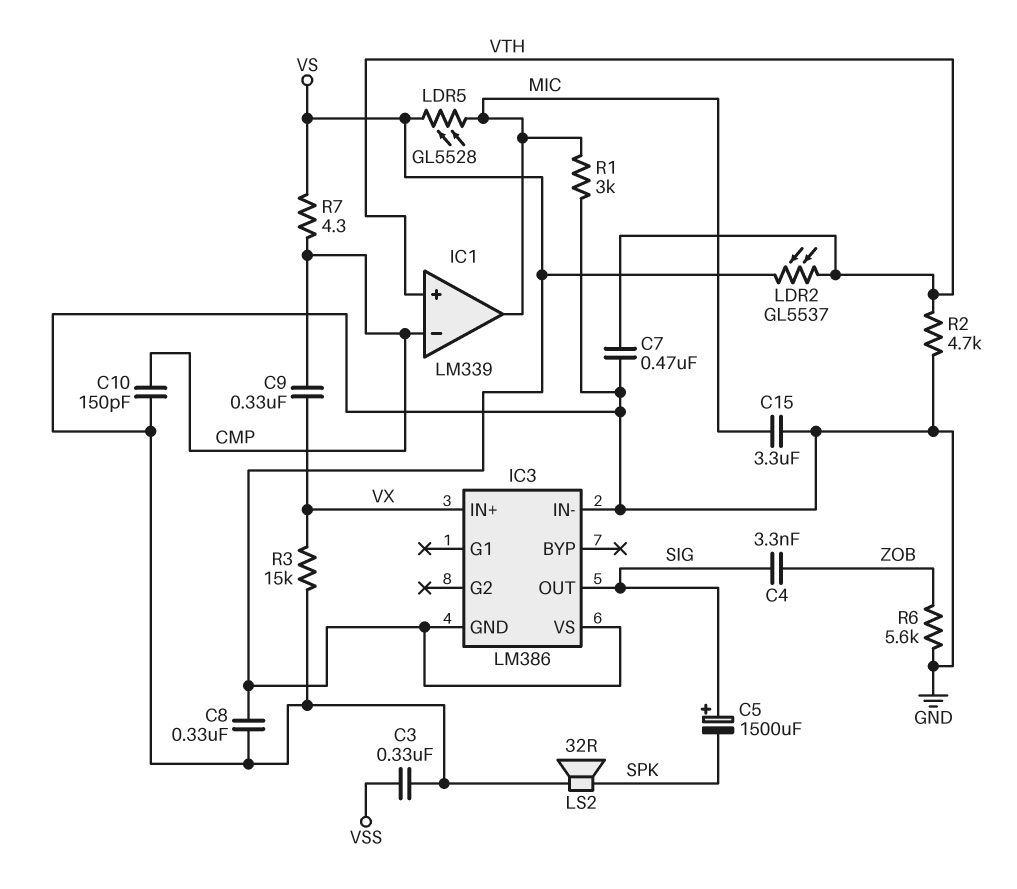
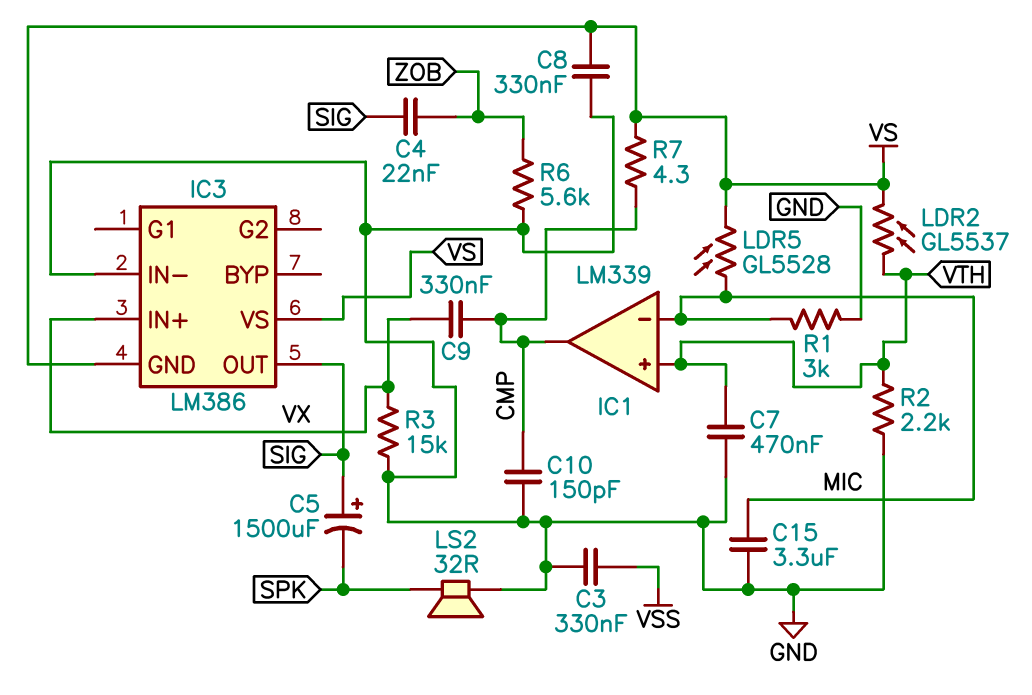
C4: 3.3nF (SIG, ZOB) -> 22nF (SIG, ZOB)
IC1 pin in-: CMP -> MIC
IC1 pin out: MIC -> CMP
R2: 4.7k (GND, VTH) -> 2.2k (GND, VTH)

